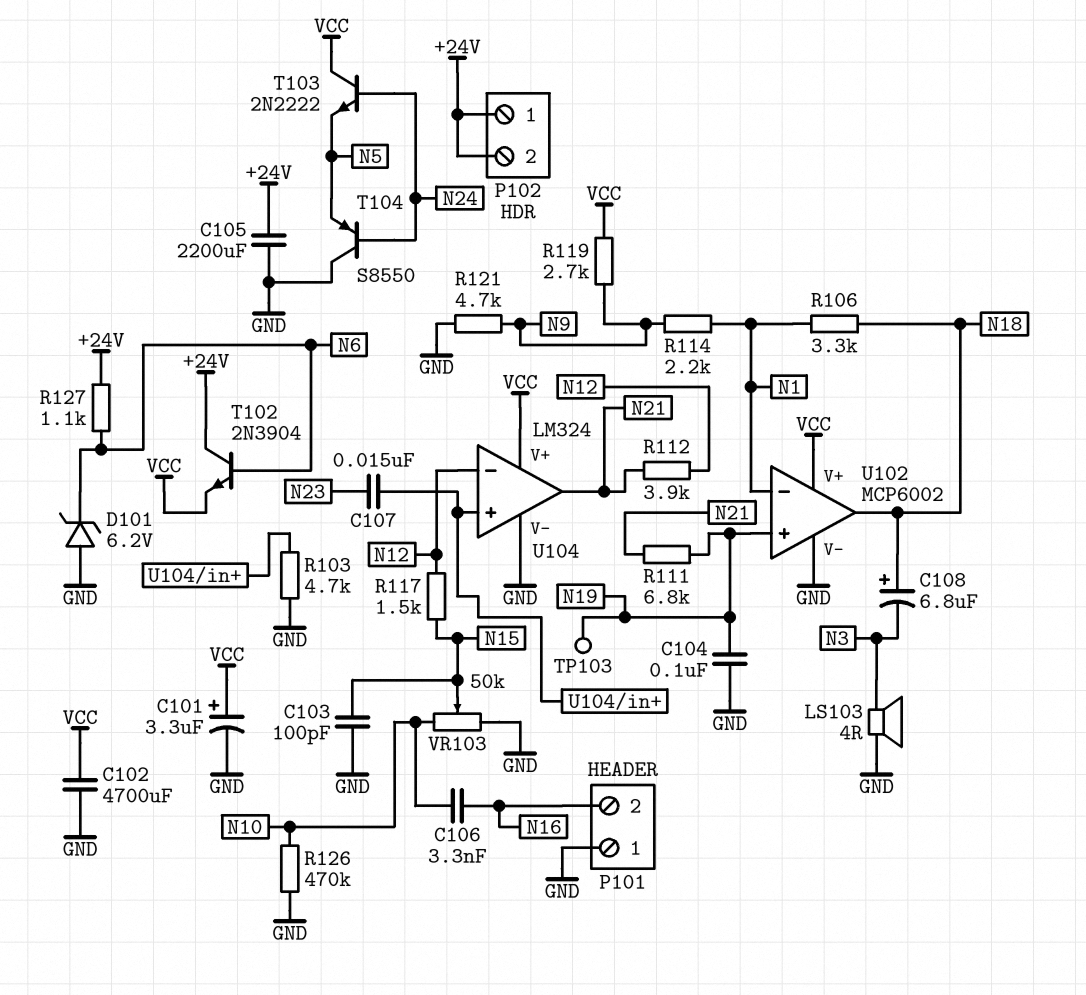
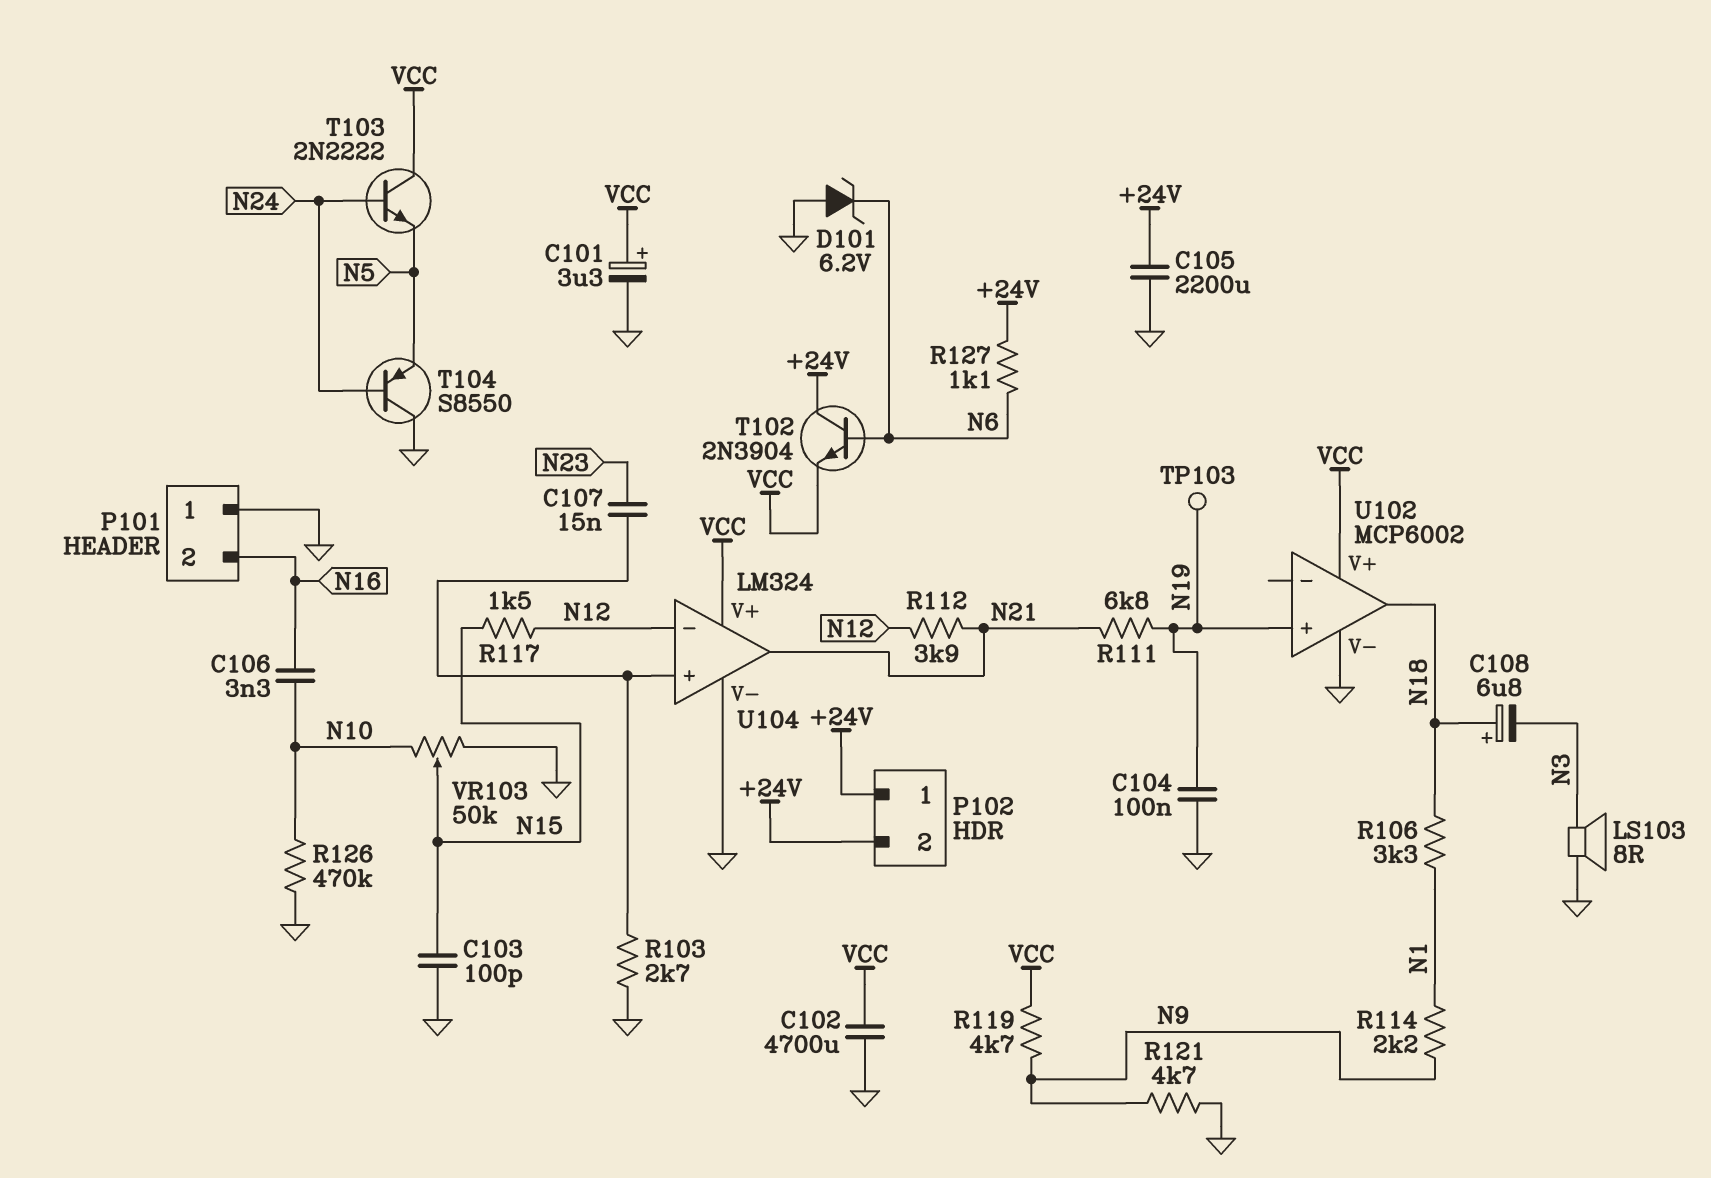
LS103: speaker 4R (GND, N3) -> speaker 8R (GND, N3)
R103: 4.7k (GND, U104/in+) -> 2.7k (GND, U104/in+)
R119: 2.7k (N9, VCC) -> 4.7k (N9, VCC)
U102 pin in-: N1 -> none

